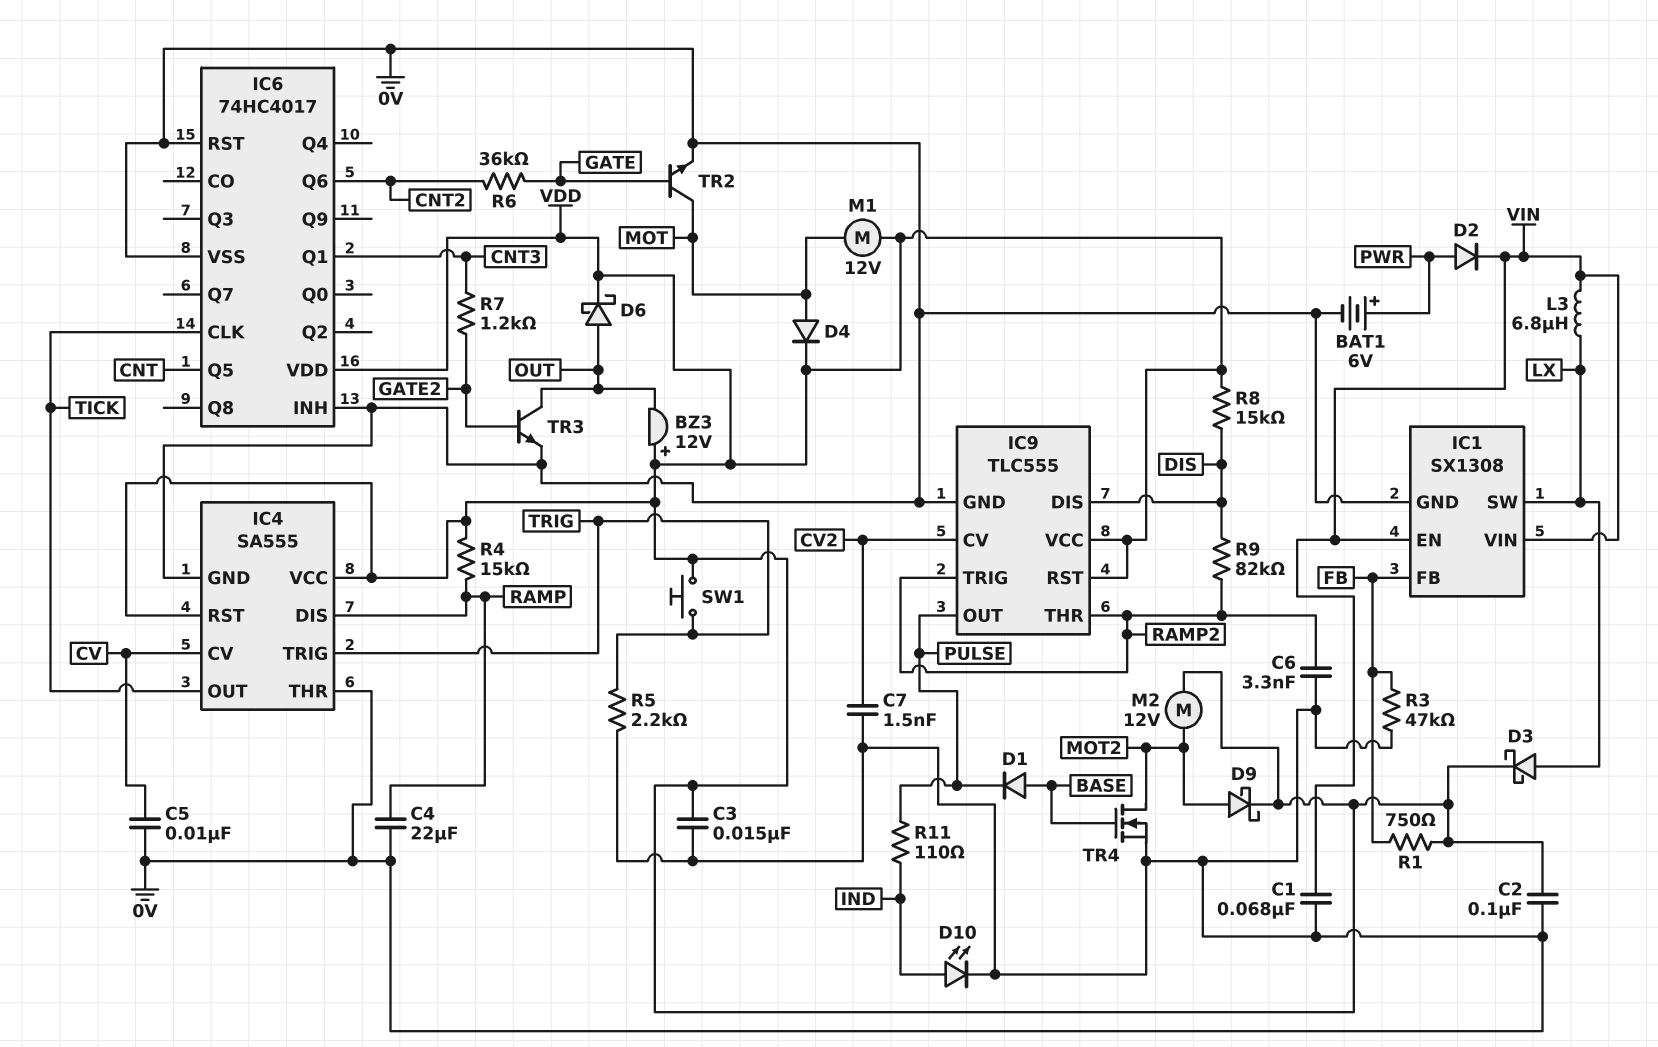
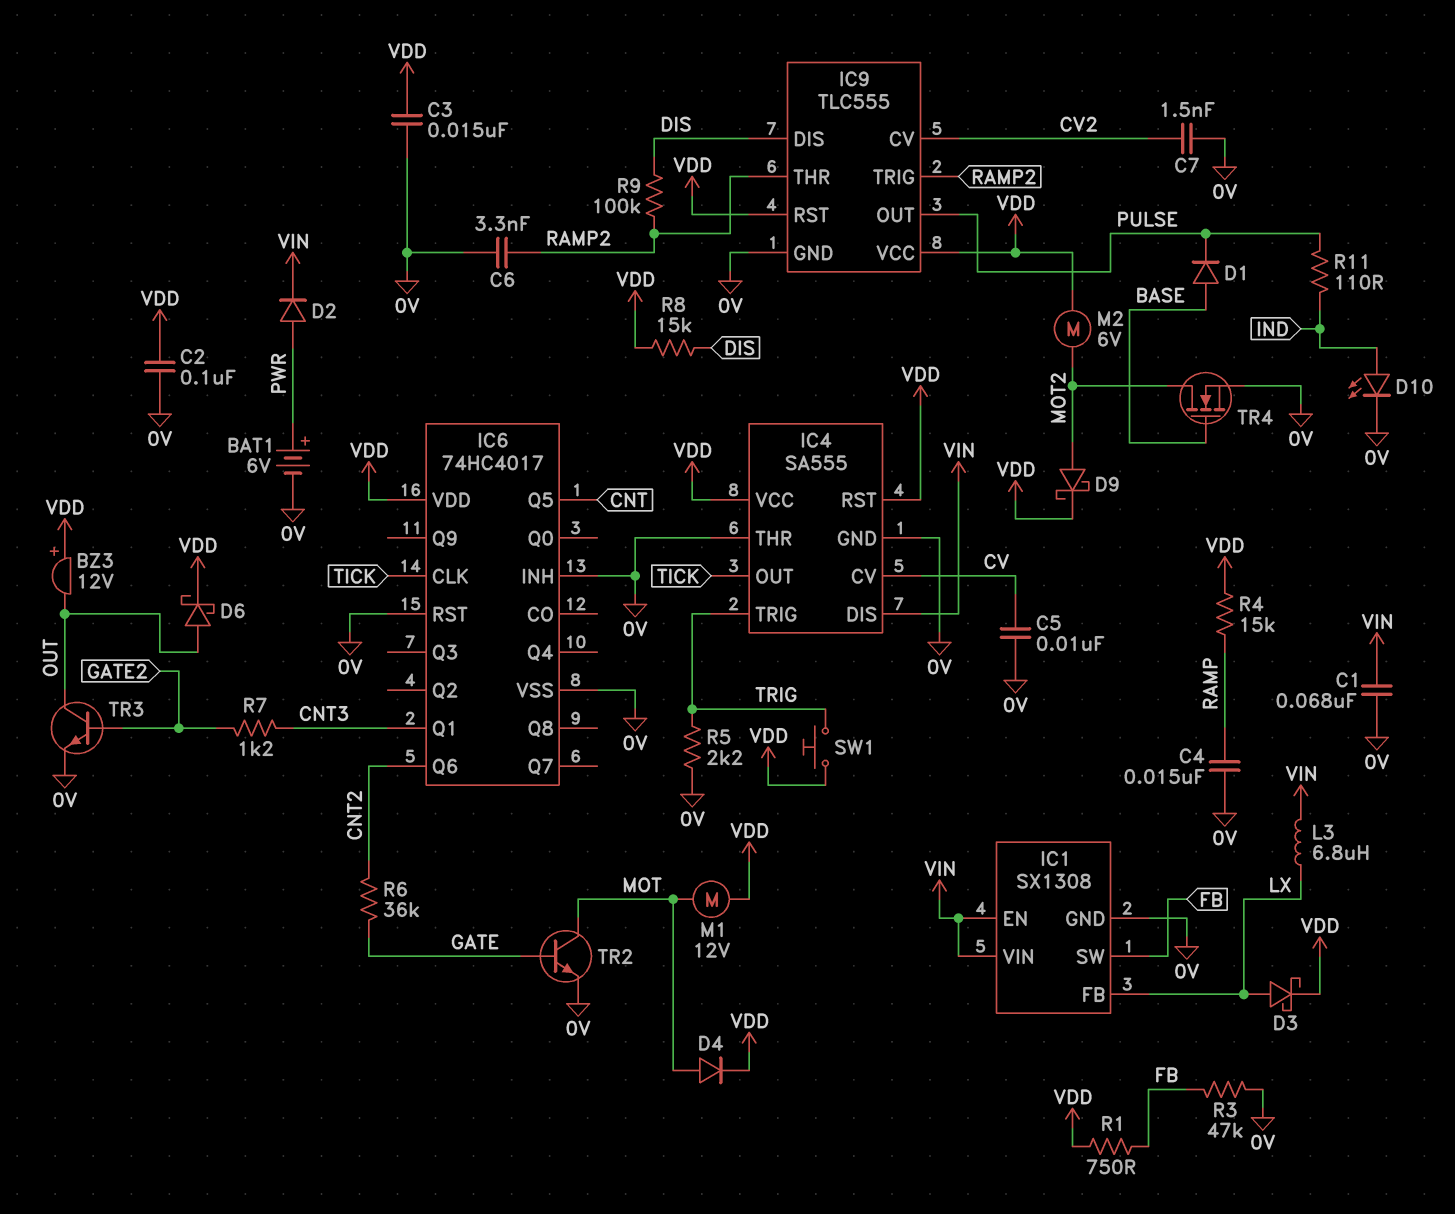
C4: 22uF (0V, RAMP) -> 15nF (0V, RAMP)
IC1 pin FB: FB -> LX
IC1 pin SW: LX -> FB
IC4 pin DIS: RAMP -> VIN
M2: motor 12V (MOT2, VDD) -> motor 6V (MOT2, VDD)
R9: 82k (DIS, RAMP2) -> 100k (DIS, RAMP2)

